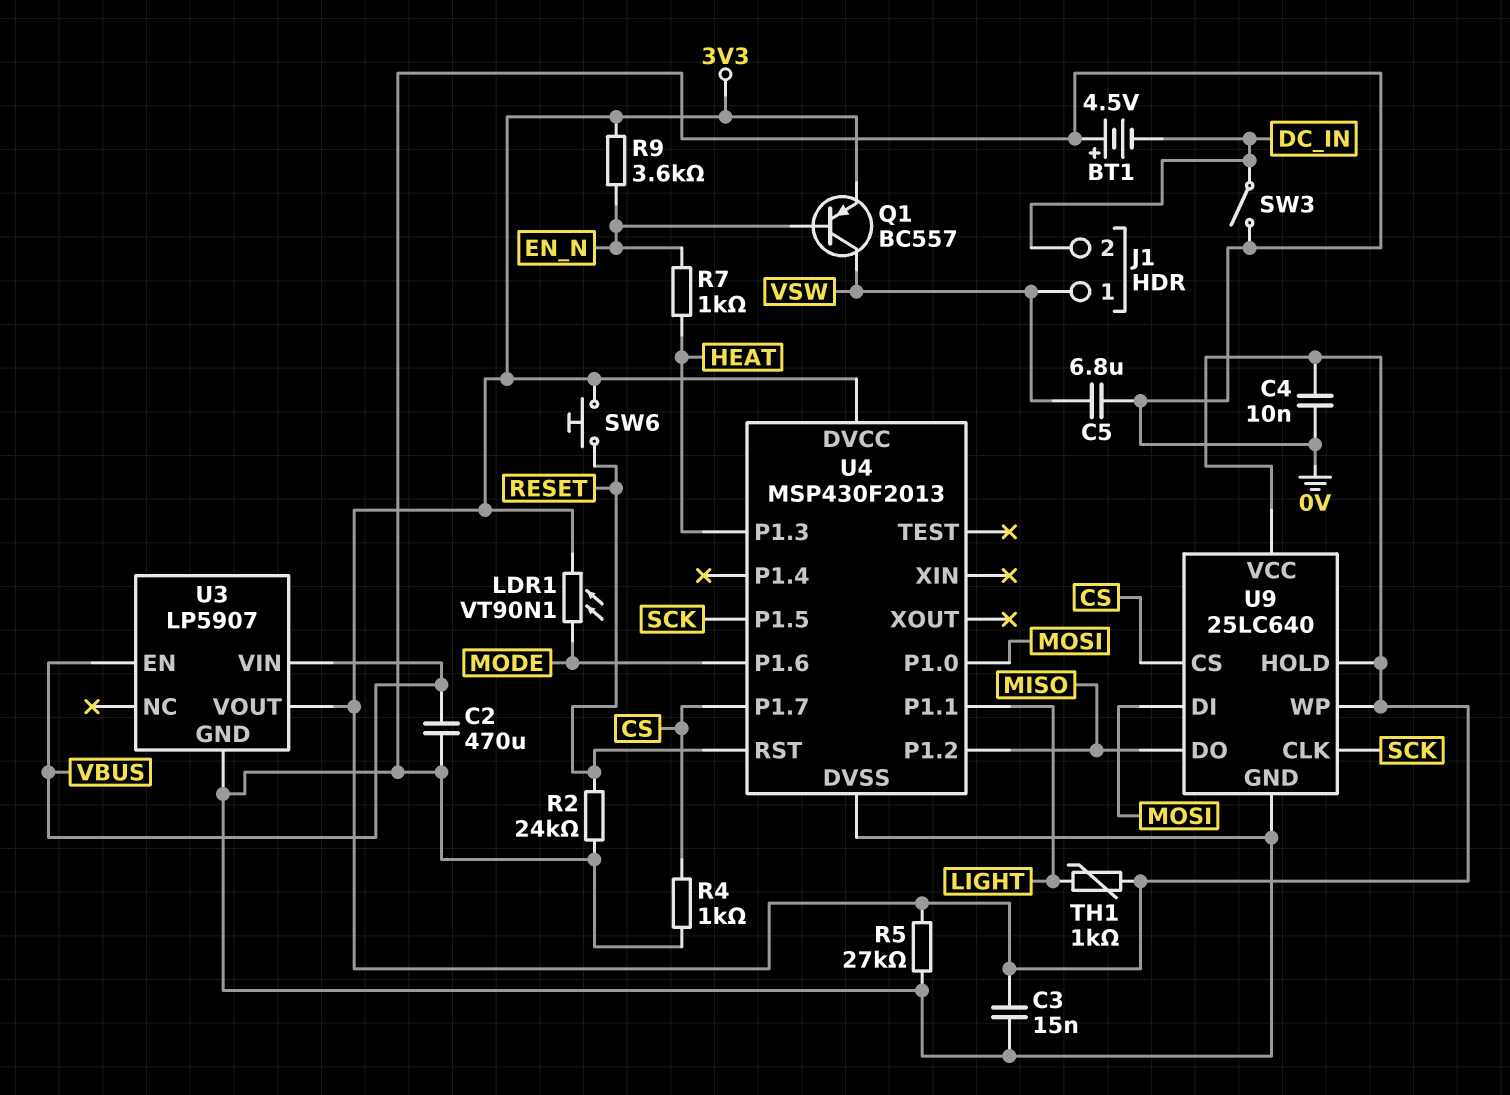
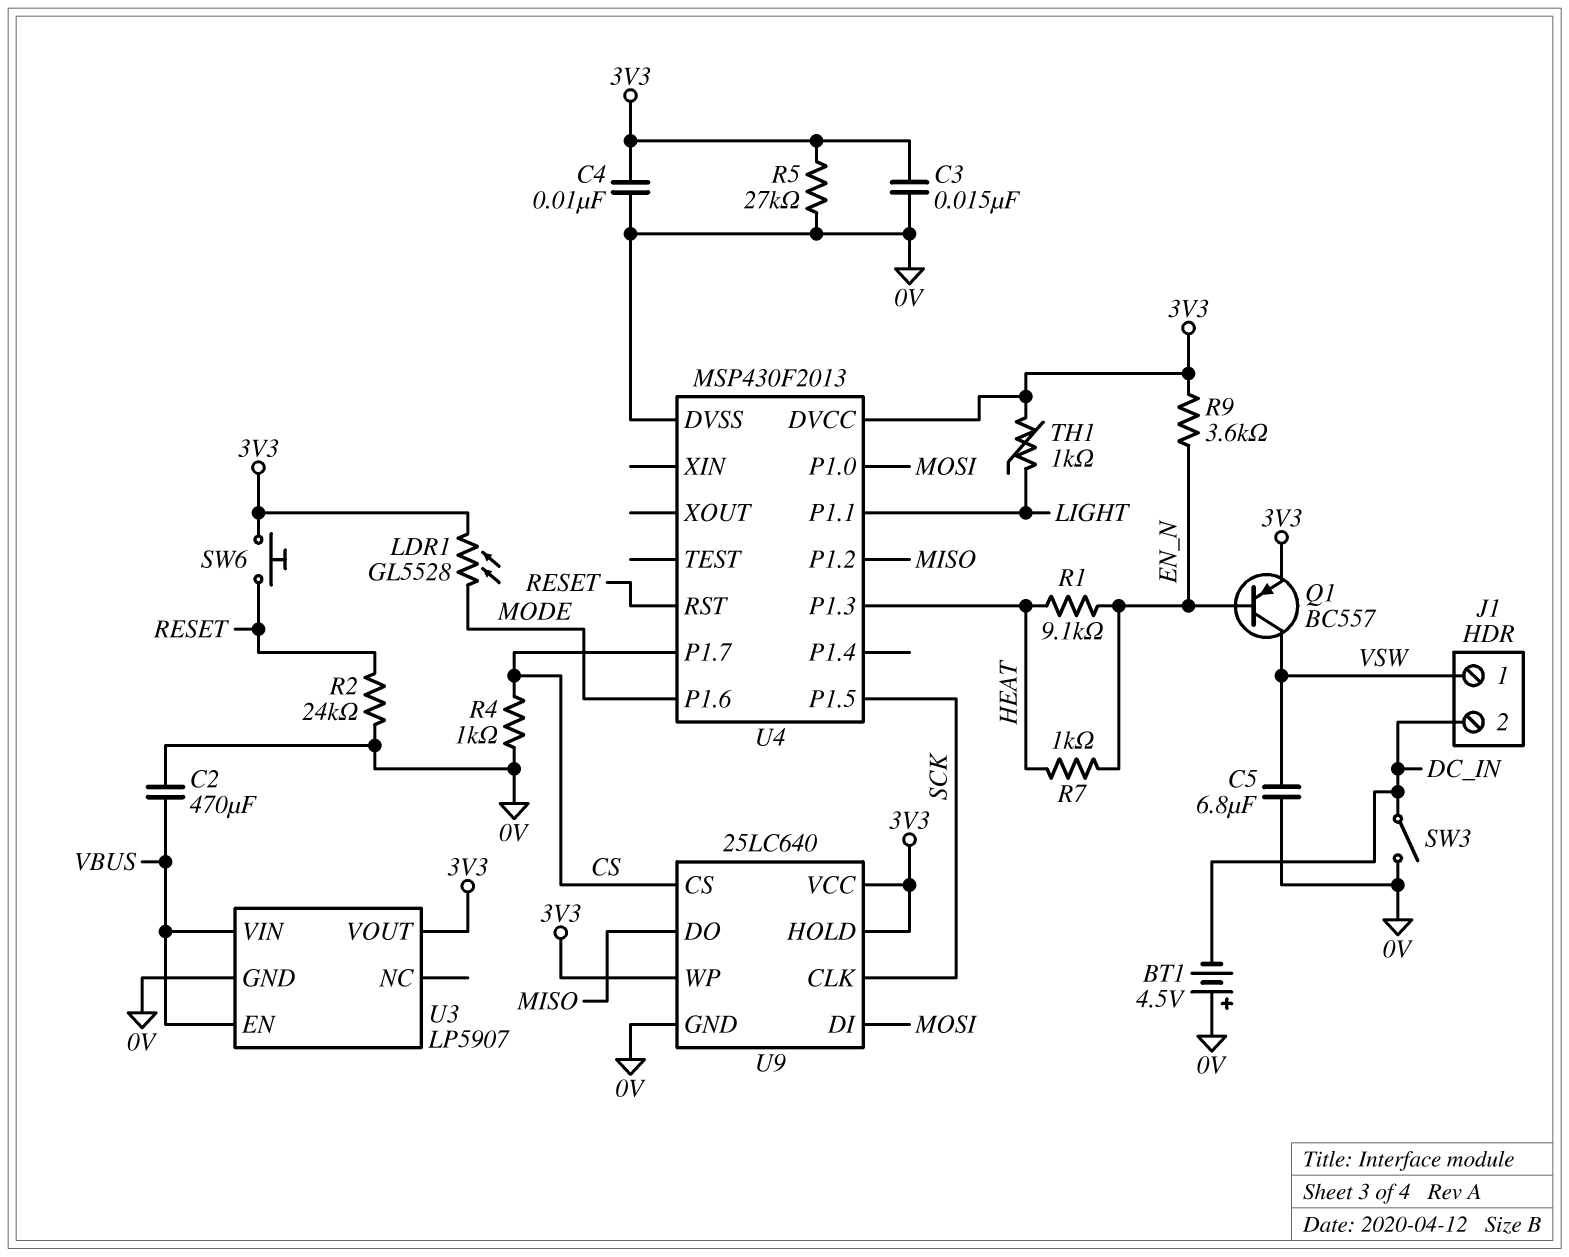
LDR1: VT90N1 (3V3, MODE) -> GL5528 (3V3, MODE)
R1: none -> 9.1k (EN_N, HEAT)

